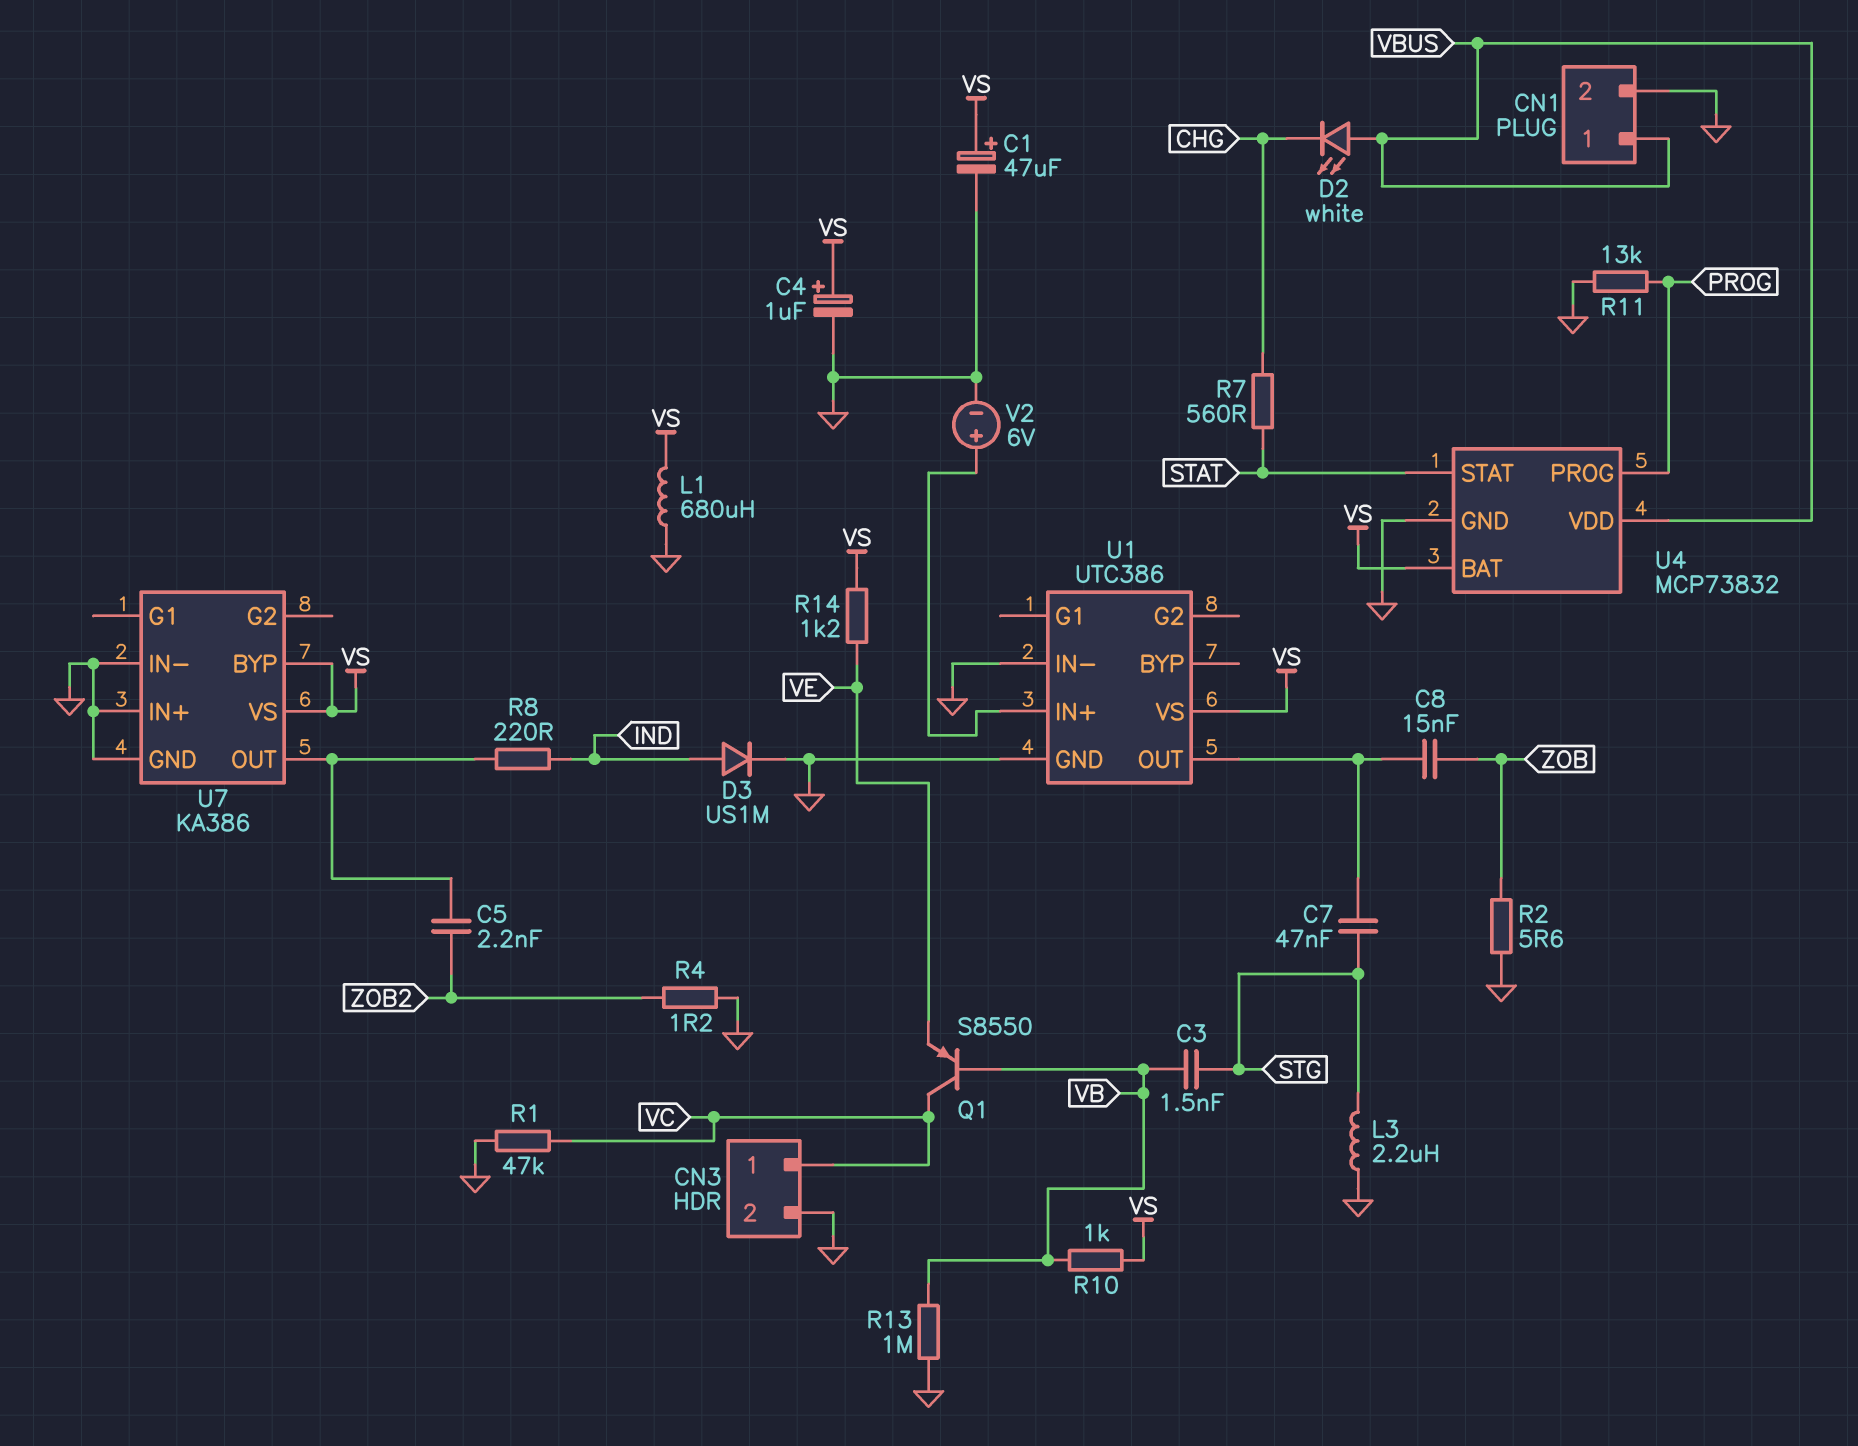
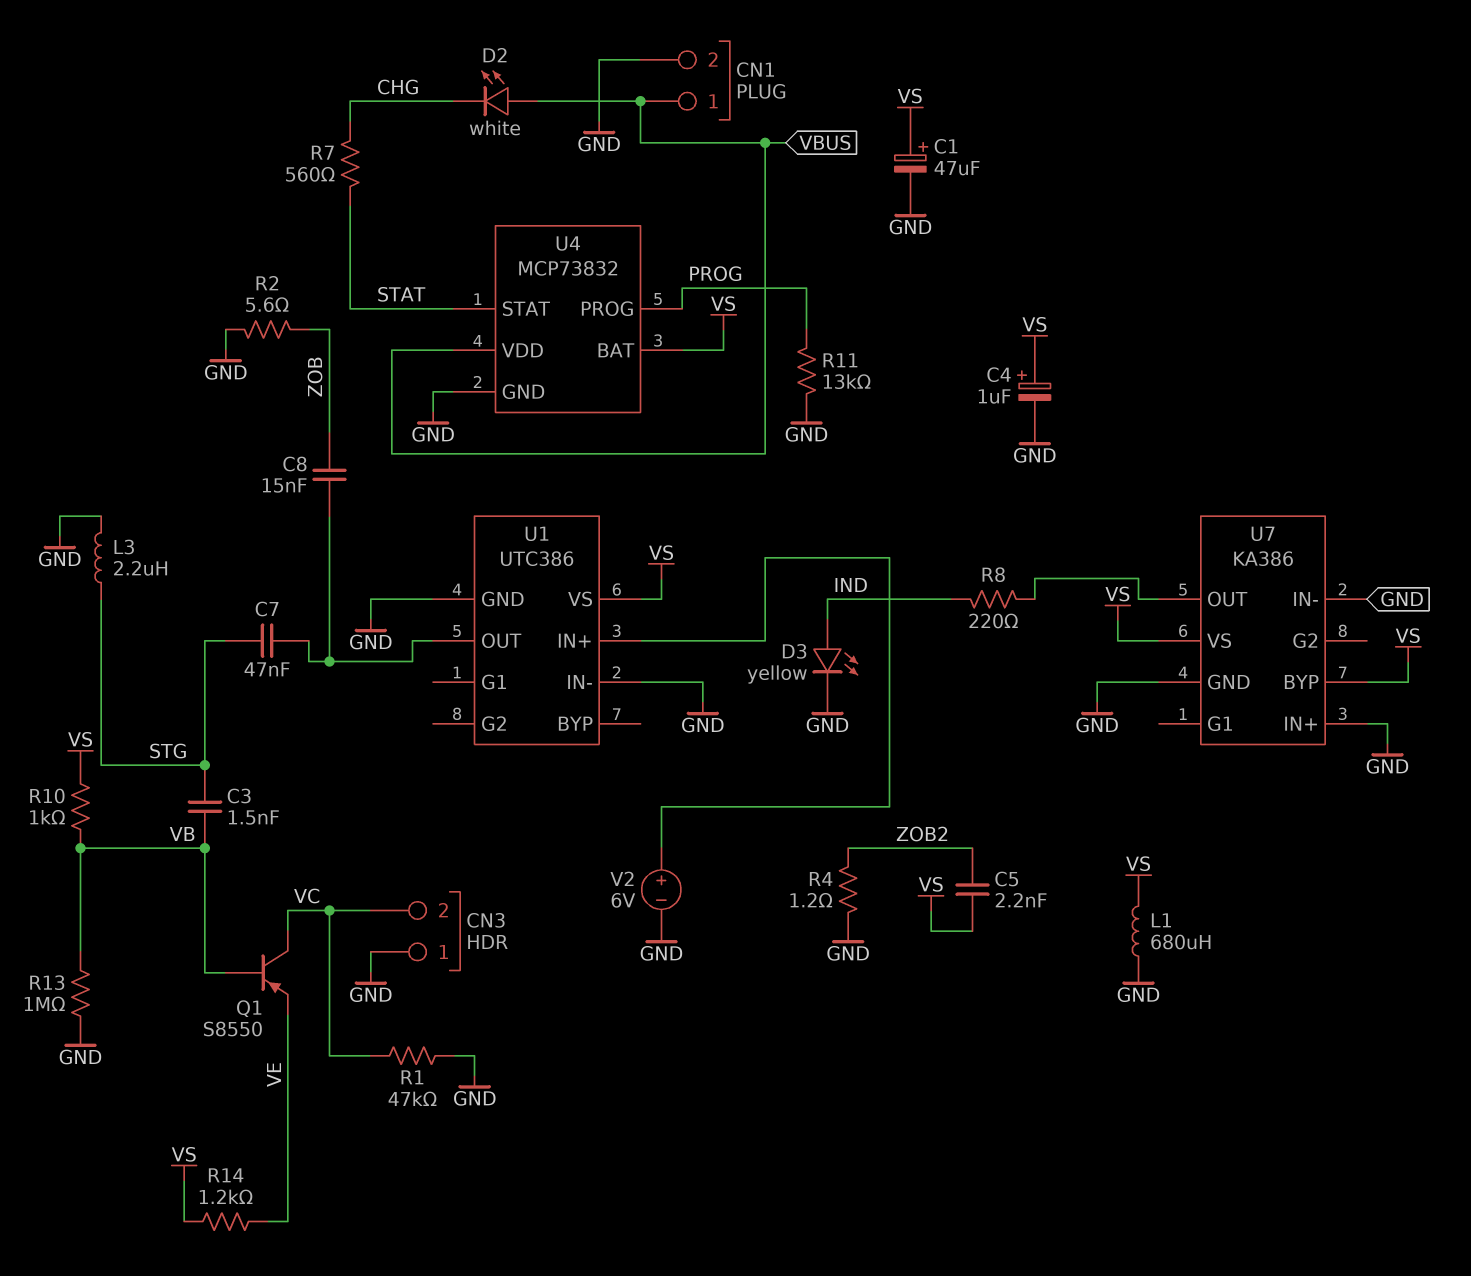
C5: 2.2nF (U7/OUT, ZOB2) -> 2.2nF (VS, ZOB2)
CN3 pin 1: VC -> GND
CN3 pin 2: GND -> VC
D3: diode US1M (A IND, K GND) -> LED yellow (A IND, K GND)

